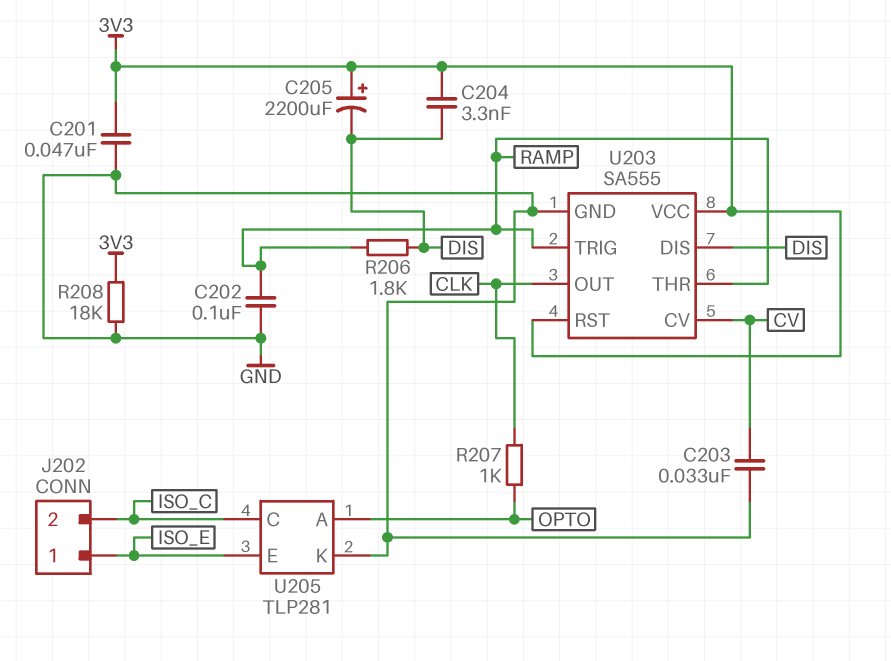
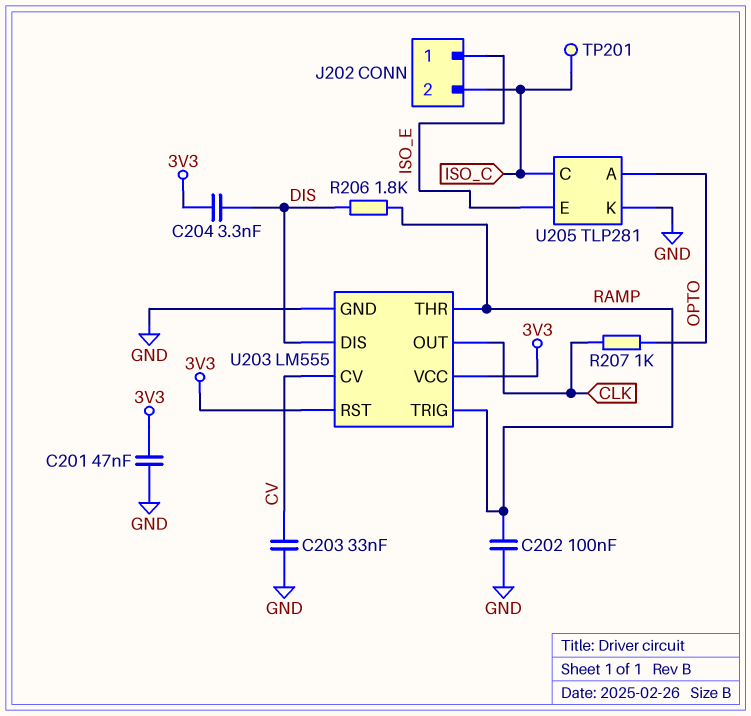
C205: 2200uF (plus 3V3, minus DIS) -> none
R208: 18k (3V3, GND) -> none
TP201: none -> test point (ISO_C)
U203: SA555 -> LM555

